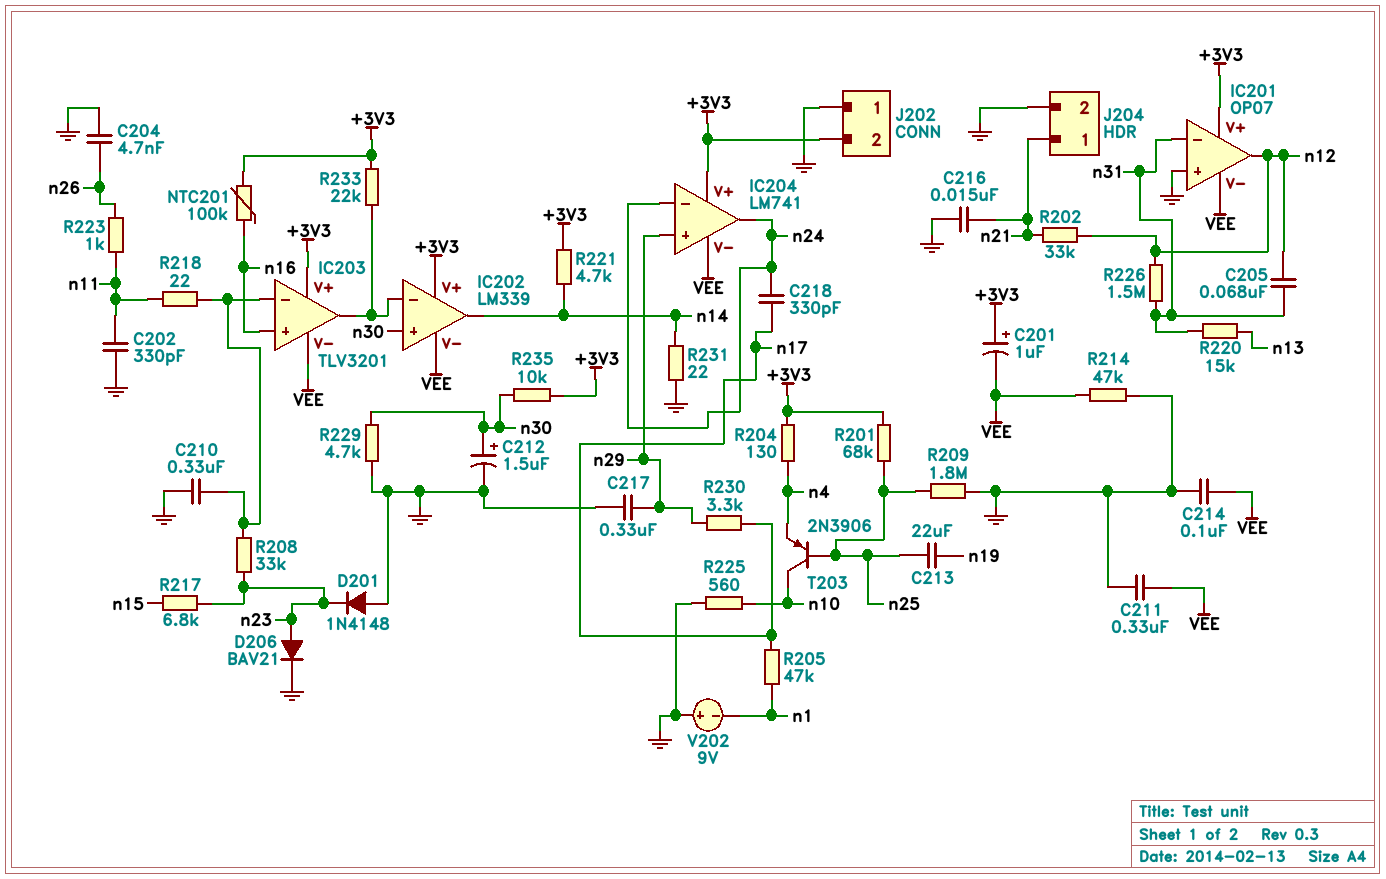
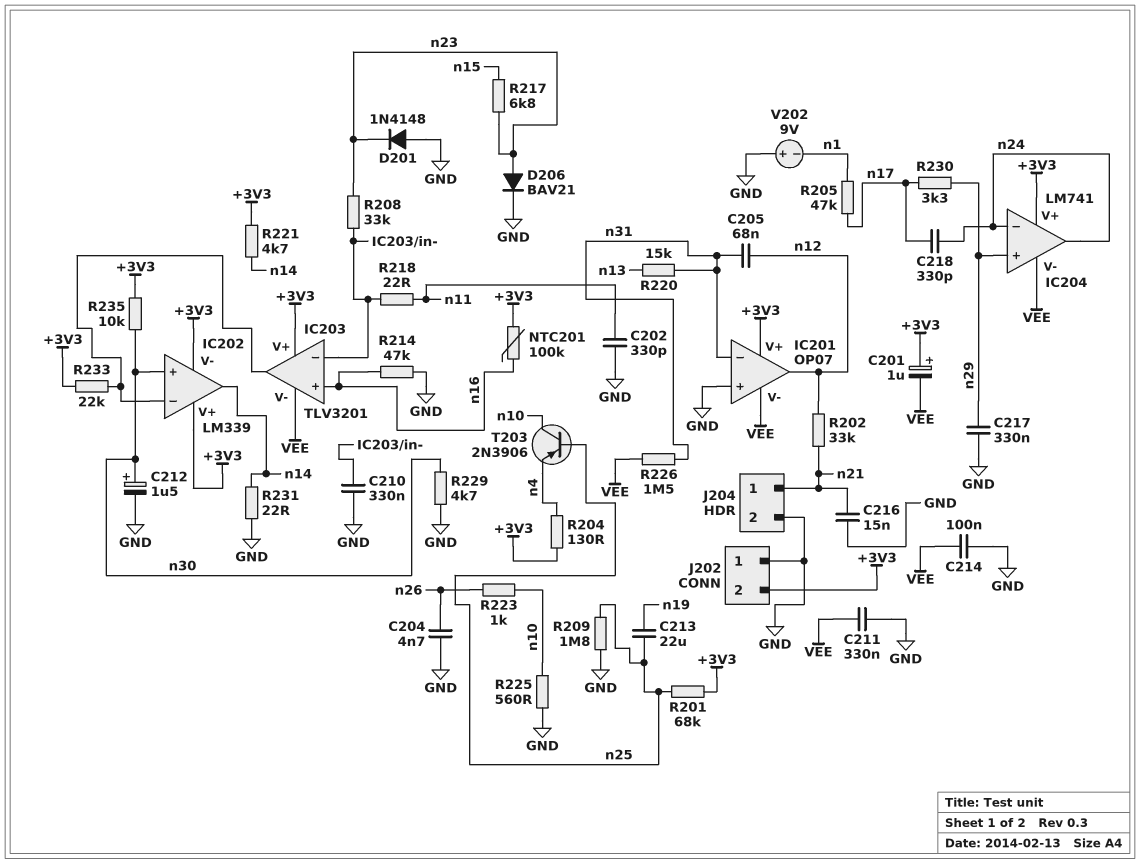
IC202 pin V-: VEE -> +3V3
R214: 47k (GND, VEE) -> 47k (GND, n16)
R223: 1k (n11, n26) -> 1k (n10, n26)
R226: 1.5M (n12, n31) -> 1.5M (VEE, n31)

